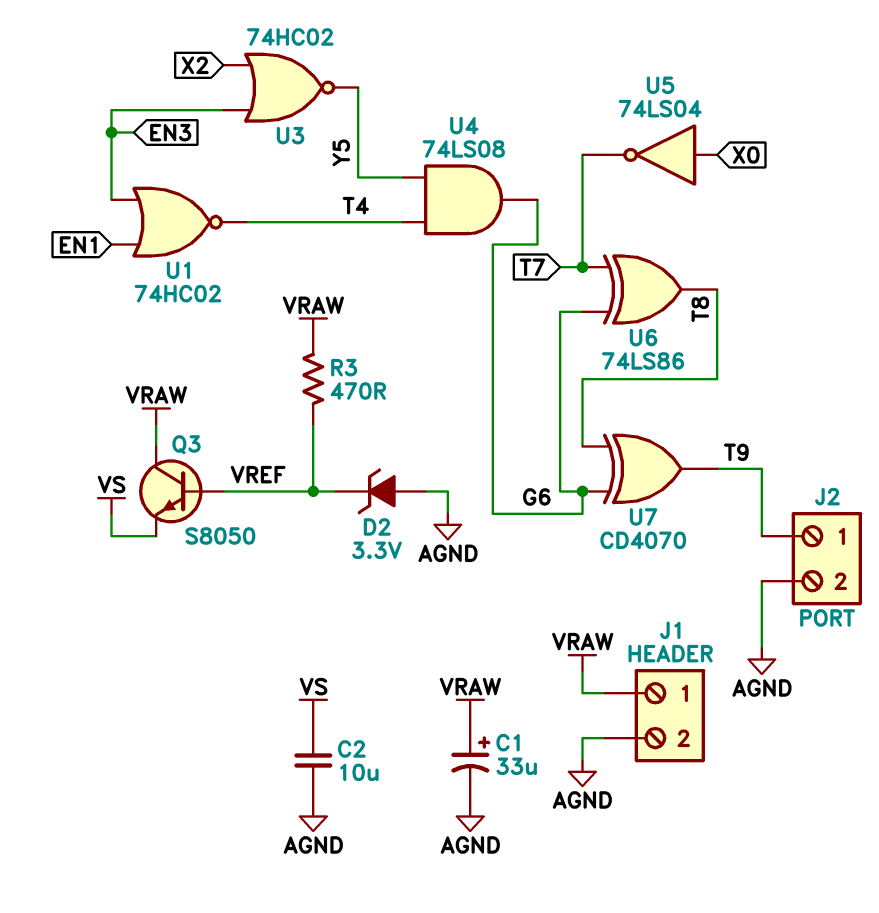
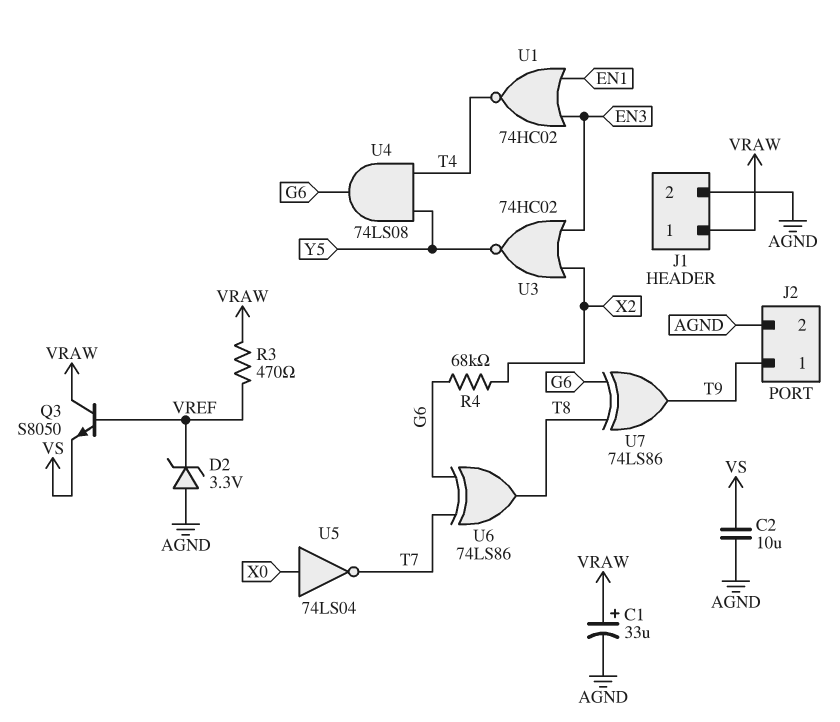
R4: none -> 68k (G6, X2)
U7: XOR CD4070 (in G6, in T8, out T9) -> XOR 74LS86 (in G6, in T8, out T9)

